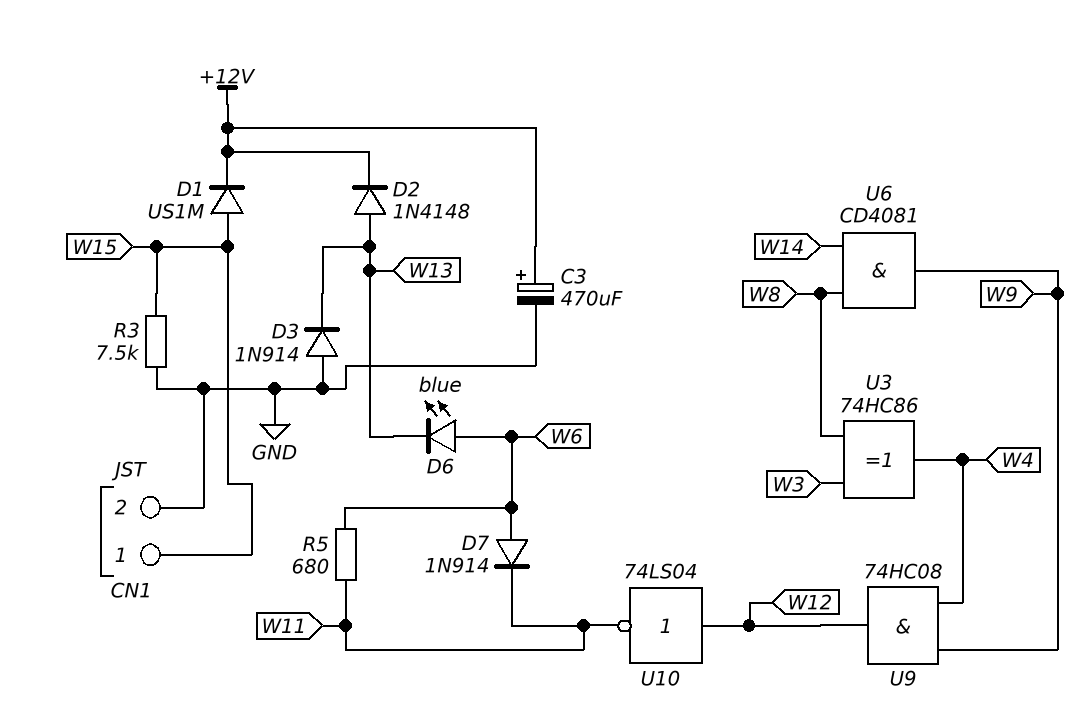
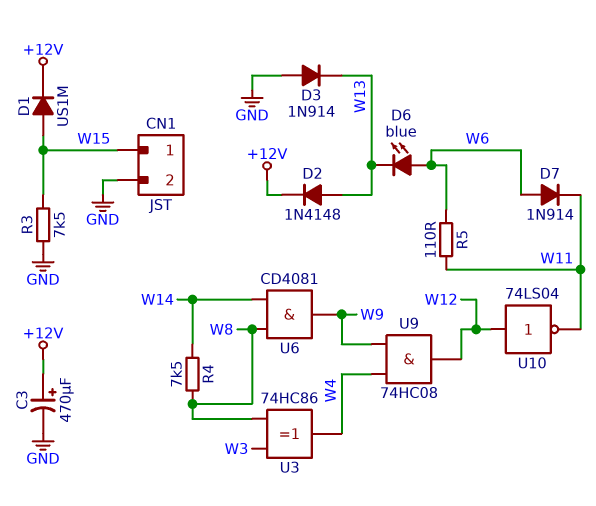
R4: none -> 7.5k (W8, W14)
R5: 680 (W6, W11) -> 110 (W6, W11)

